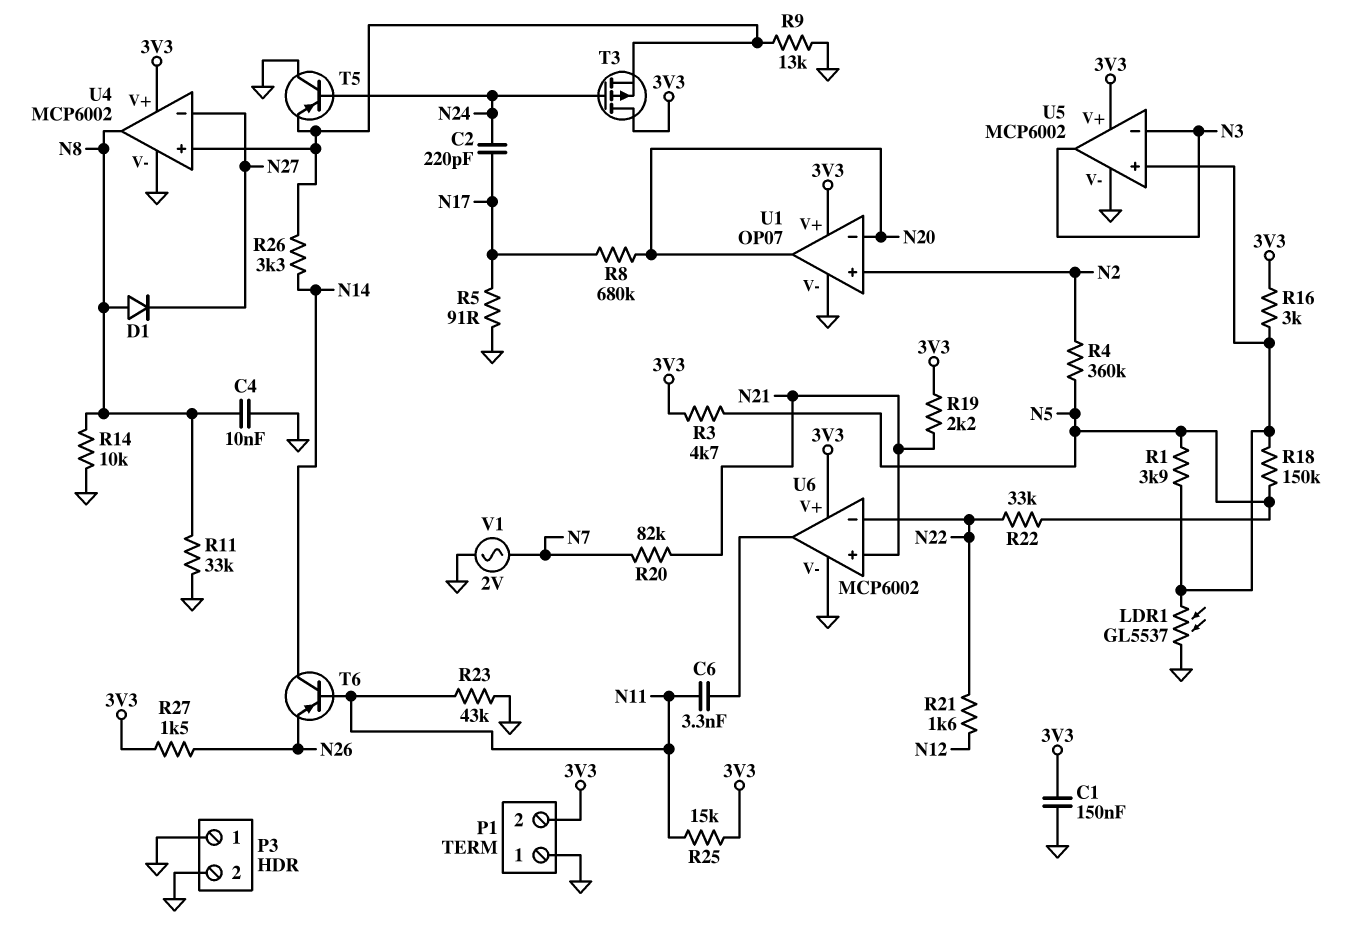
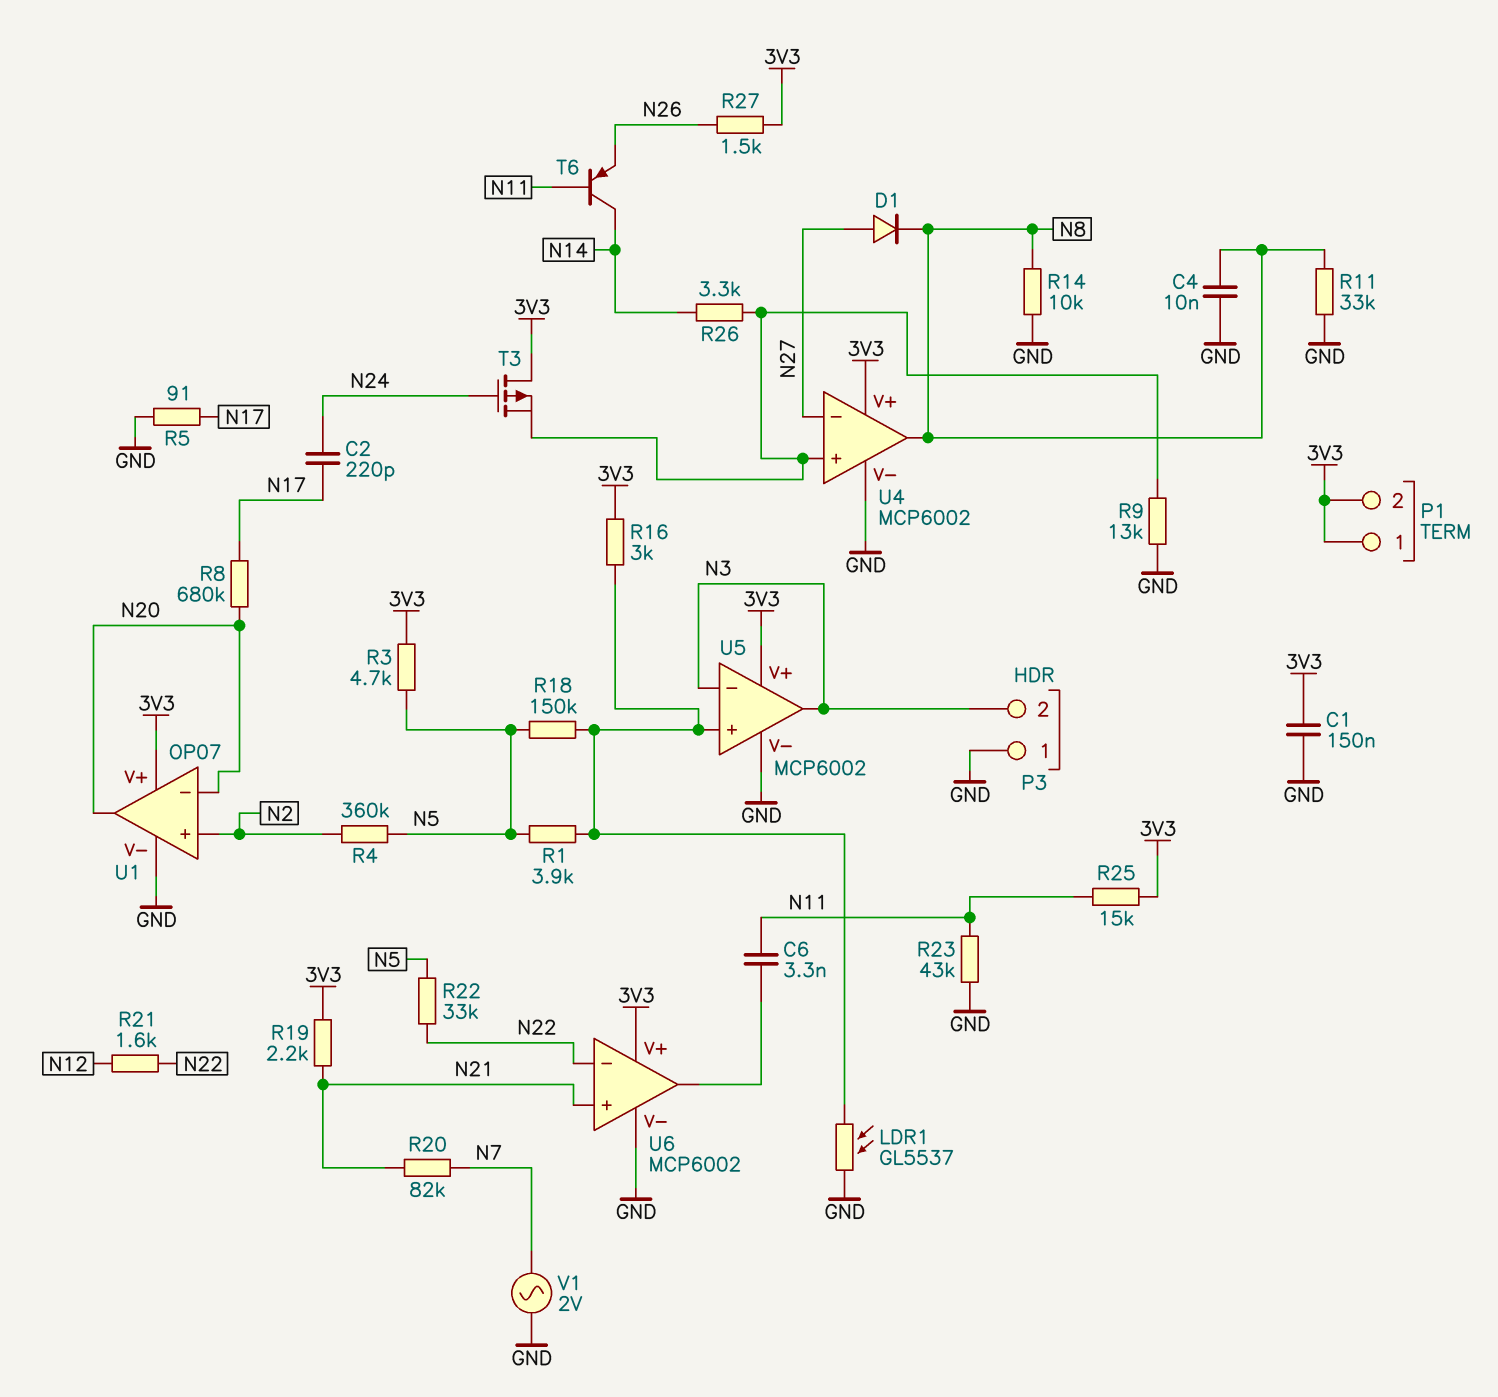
D1: diode (A N8, K N27) -> diode (A N27, K N8)
P1 pin 1: GND -> 3V3
P3 pin 2: GND -> N3
T5: PNP (B N24, C GND, E U4/in+) -> none

